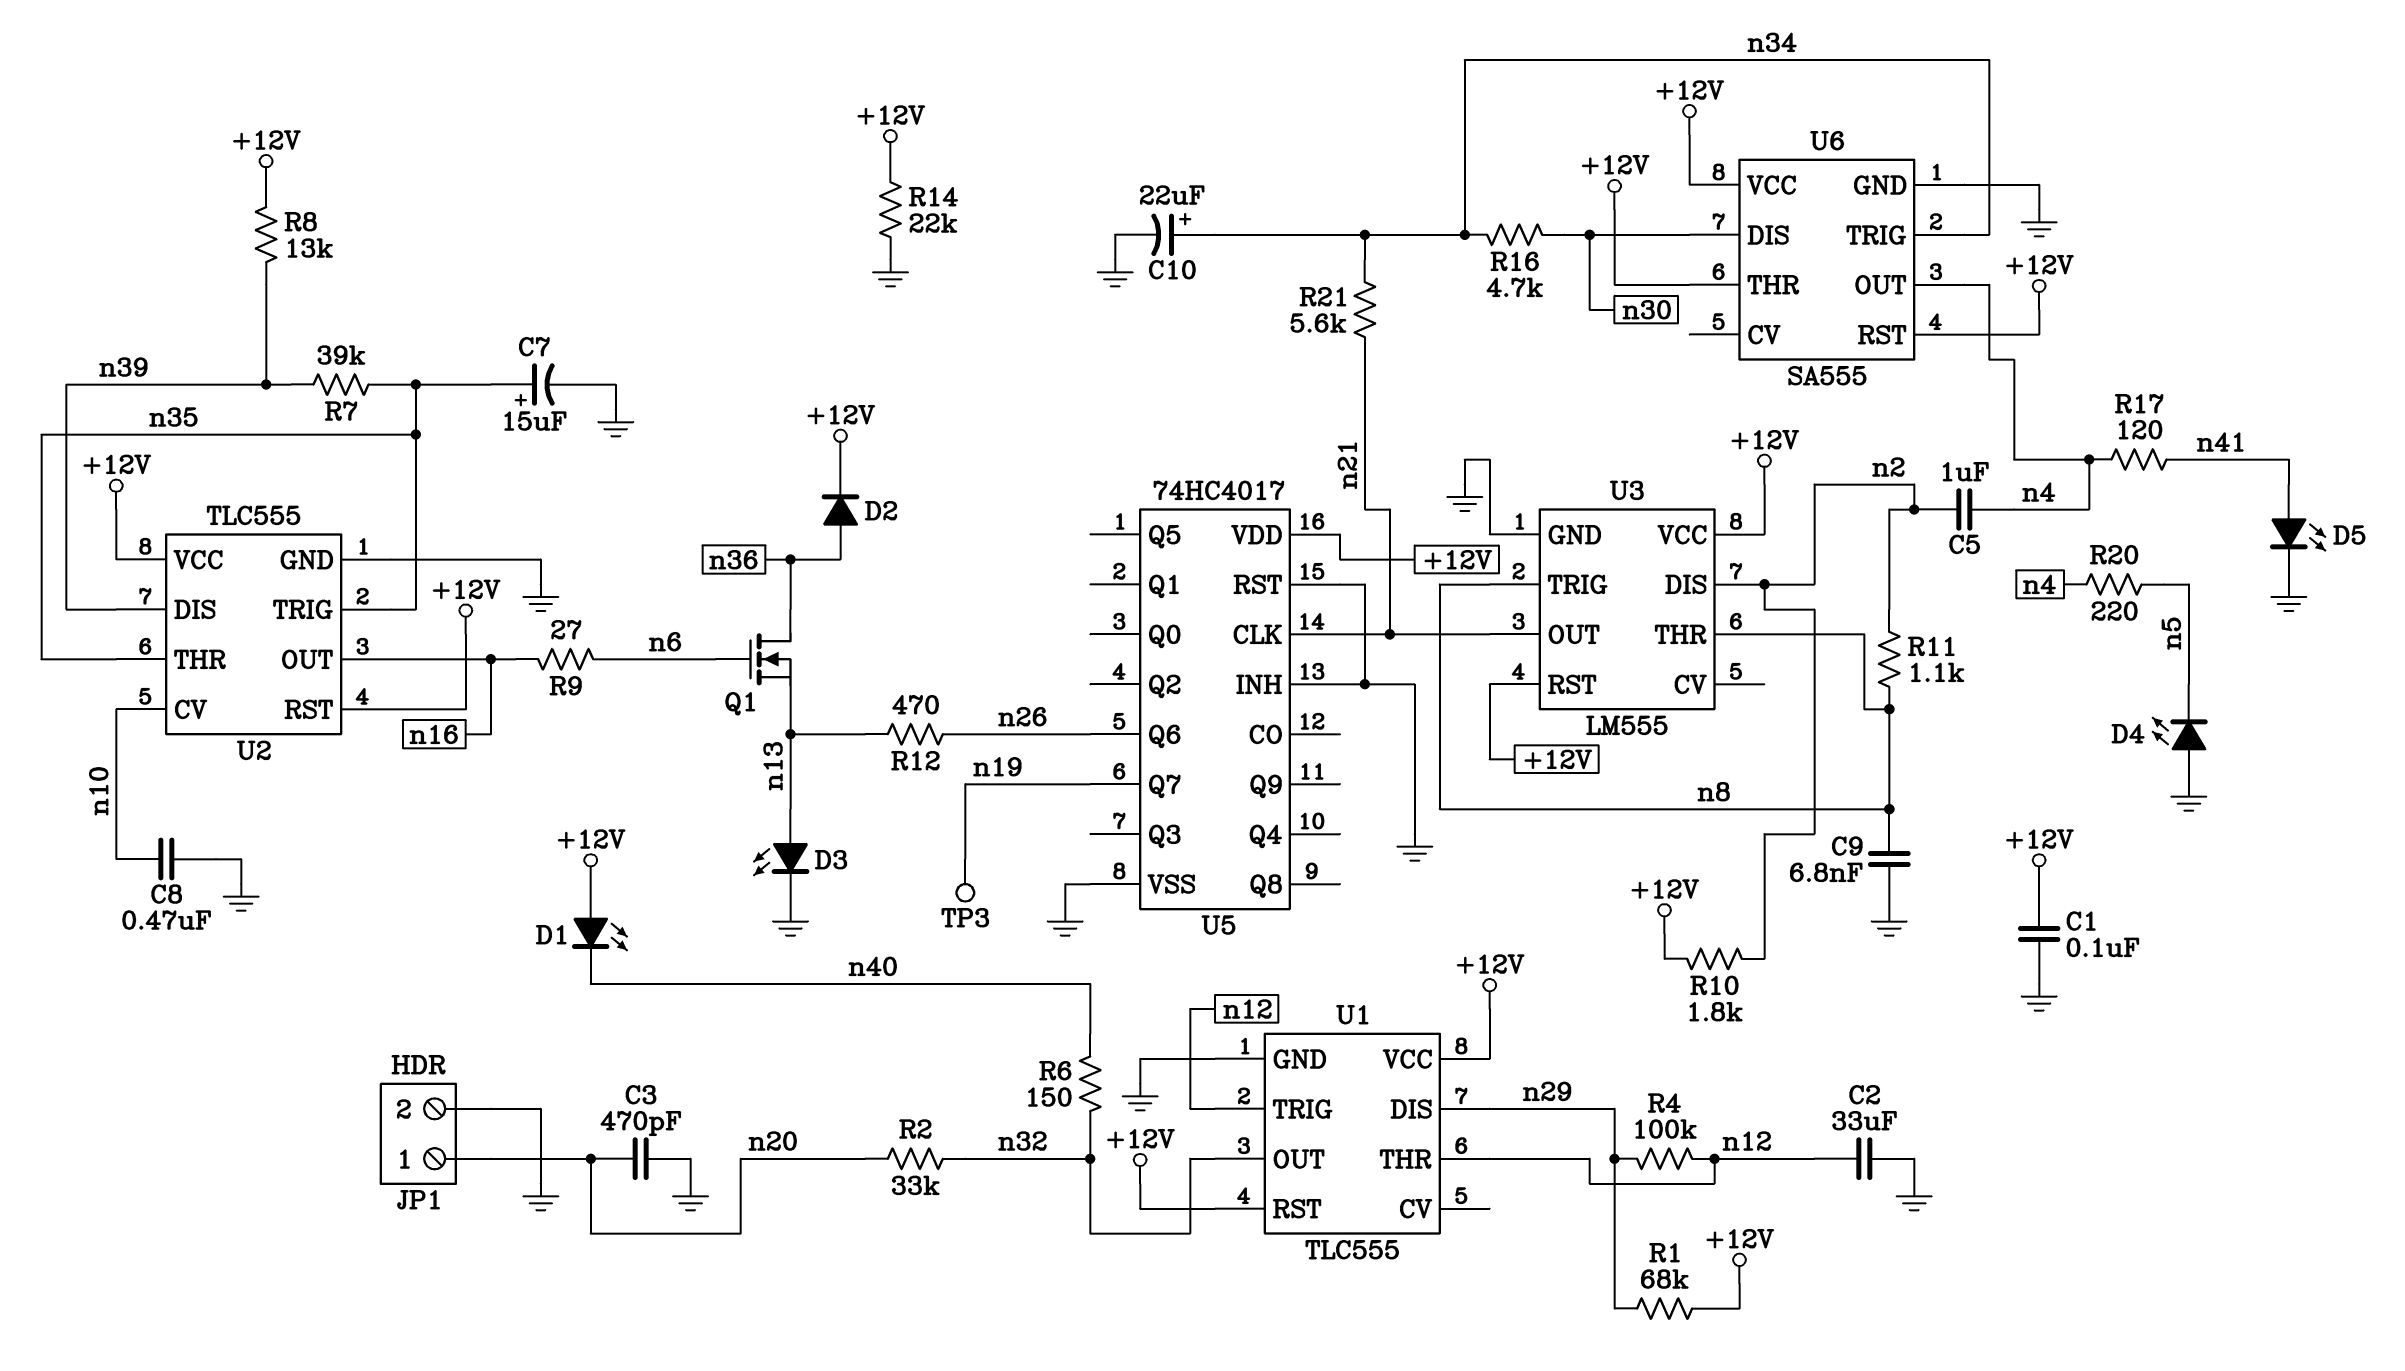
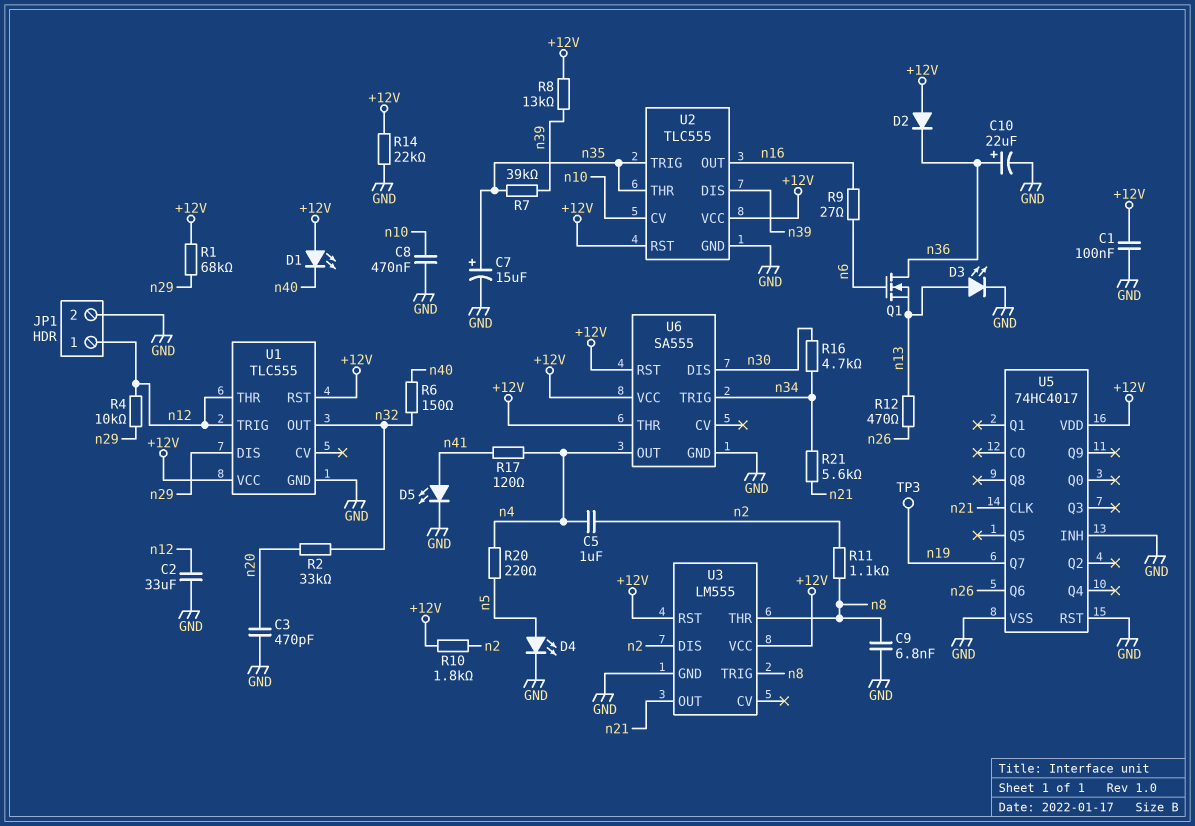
C10: 22uF (plus n34, minus GND) -> 22uF (plus n36, minus GND)
D2: diode (A n36, K +12V) -> diode (A +12V, K n36)
D4: LED (A GND, K n5) -> LED (A n5, K GND)
JP1 pin 1: n20 -> n12
R4: 100k (n12, n29) -> 10k (n12, n29)

